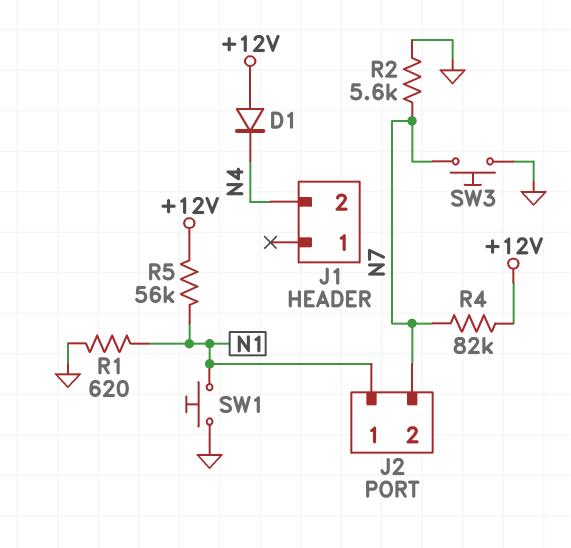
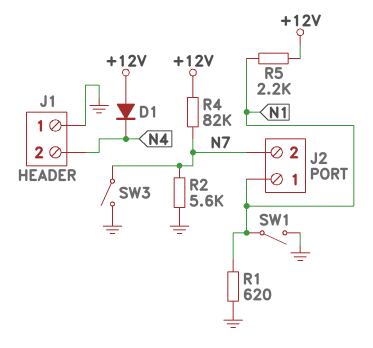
J1 pin 1: none -> GND
R5: 56k (+12V, N1) -> 2.2k (+12V, N1)
SW1: button (GND, N1) -> switch (GND, N1)
SW3: button (GND, N7) -> switch (GND, N7)

